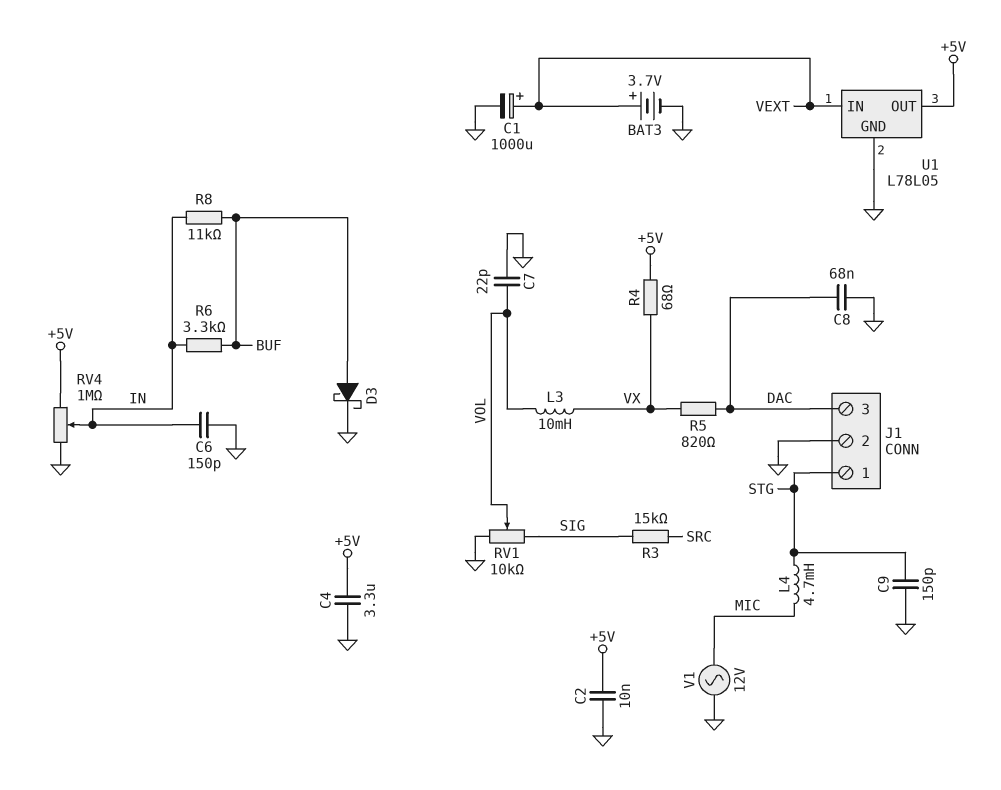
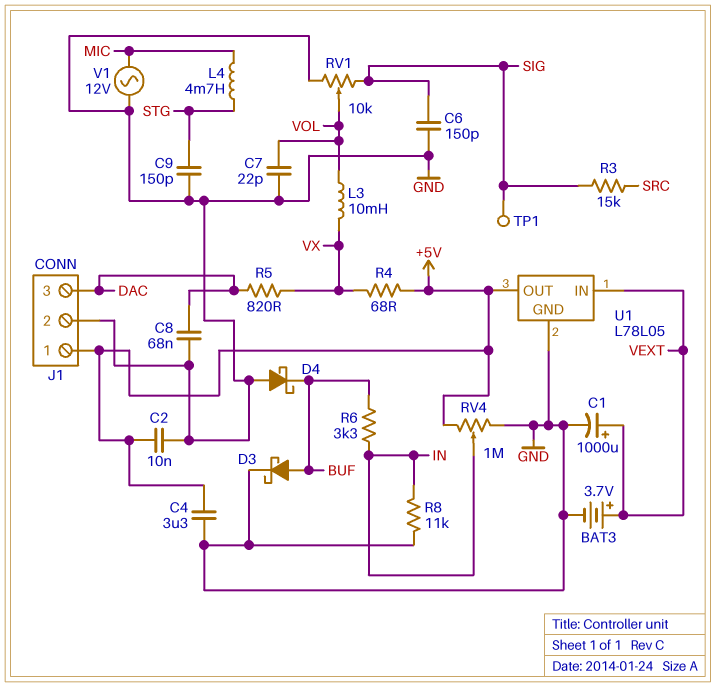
C6: 150pF (GND, IN) -> 150pF (GND, SIG)
D4: none -> schottky (A GND, K BUF)
J1 pin 1: STG -> +5V
R8: 11k (BUF, IN) -> 11k (GND, IN)
TP1: none -> test point (SIG)

